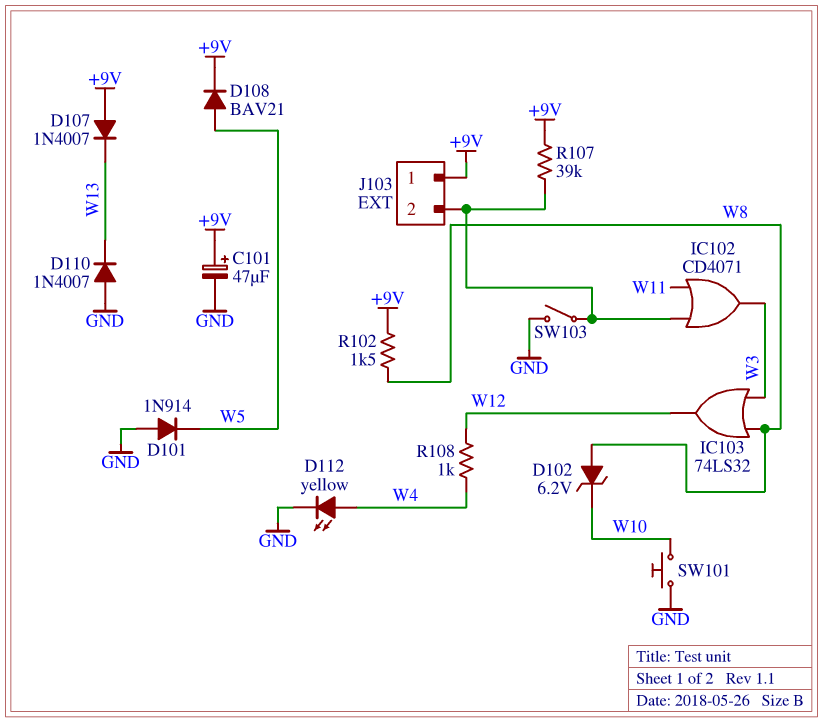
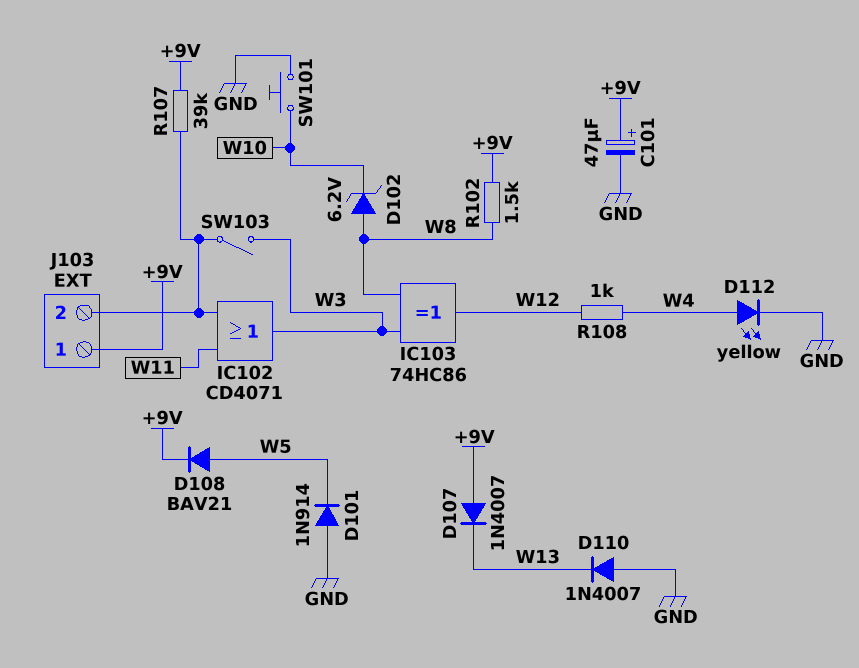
IC103: OR 74LS32 (in W3, in W8, out W12) -> XOR 74HC86 (in W3, in W8, out W12)
SW103: switch (GND, J103/2) -> switch (J103/2, W3)

